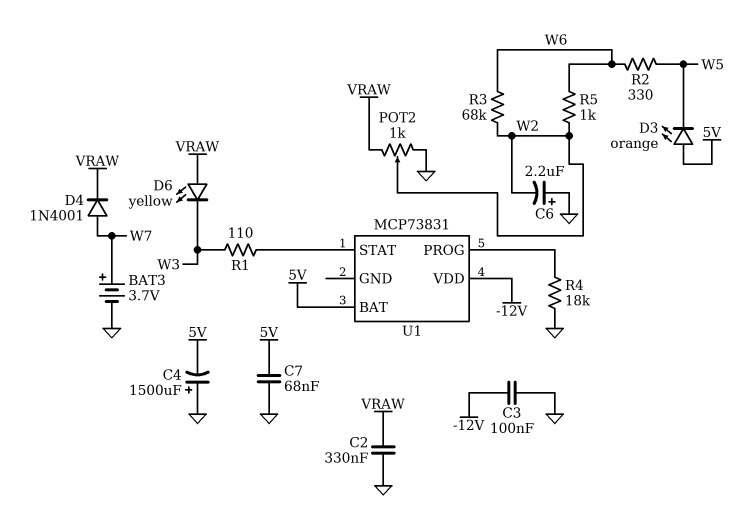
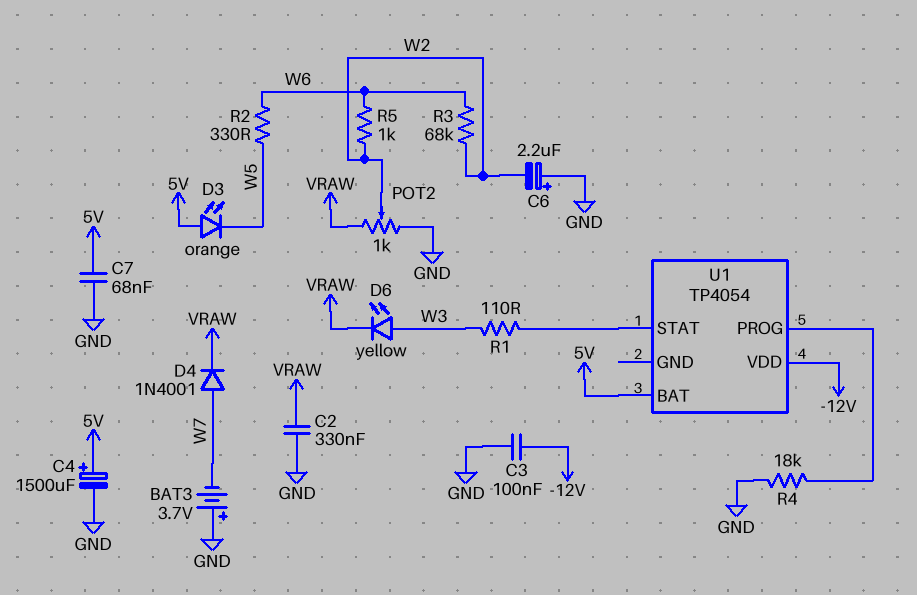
BAT3: 3.7V (plus W7, minus GND) -> 3.7V (plus GND, minus W7)
C4: 1500uF (plus GND, minus 5V) -> 1500uF (plus 5V, minus GND)
D6: LED yellow (A VRAW, K W3) -> LED yellow (A W3, K VRAW)
U1: MCP73831 -> TP4054

